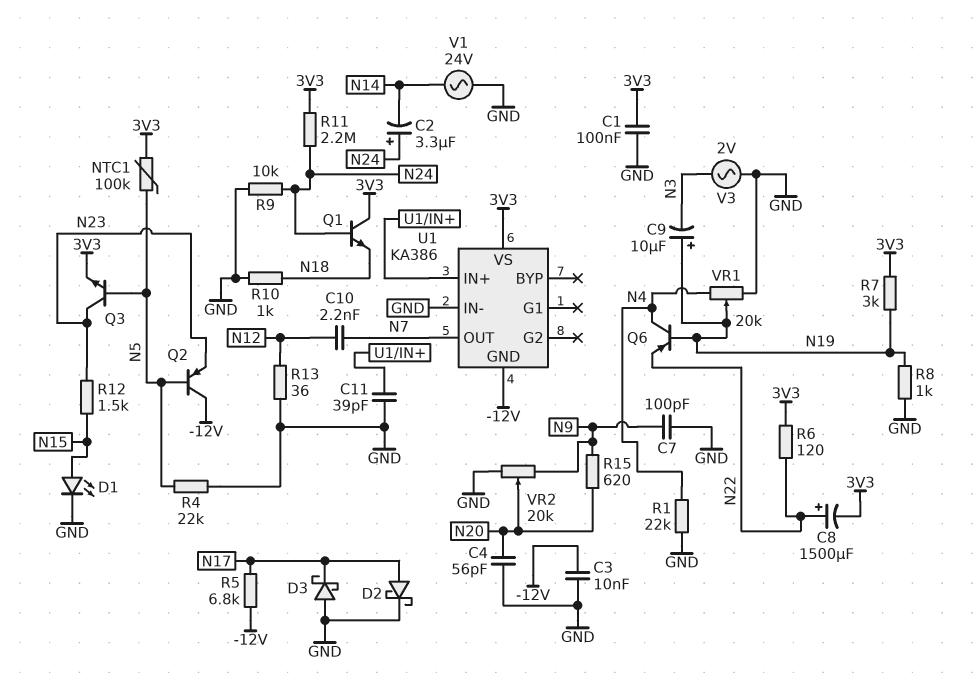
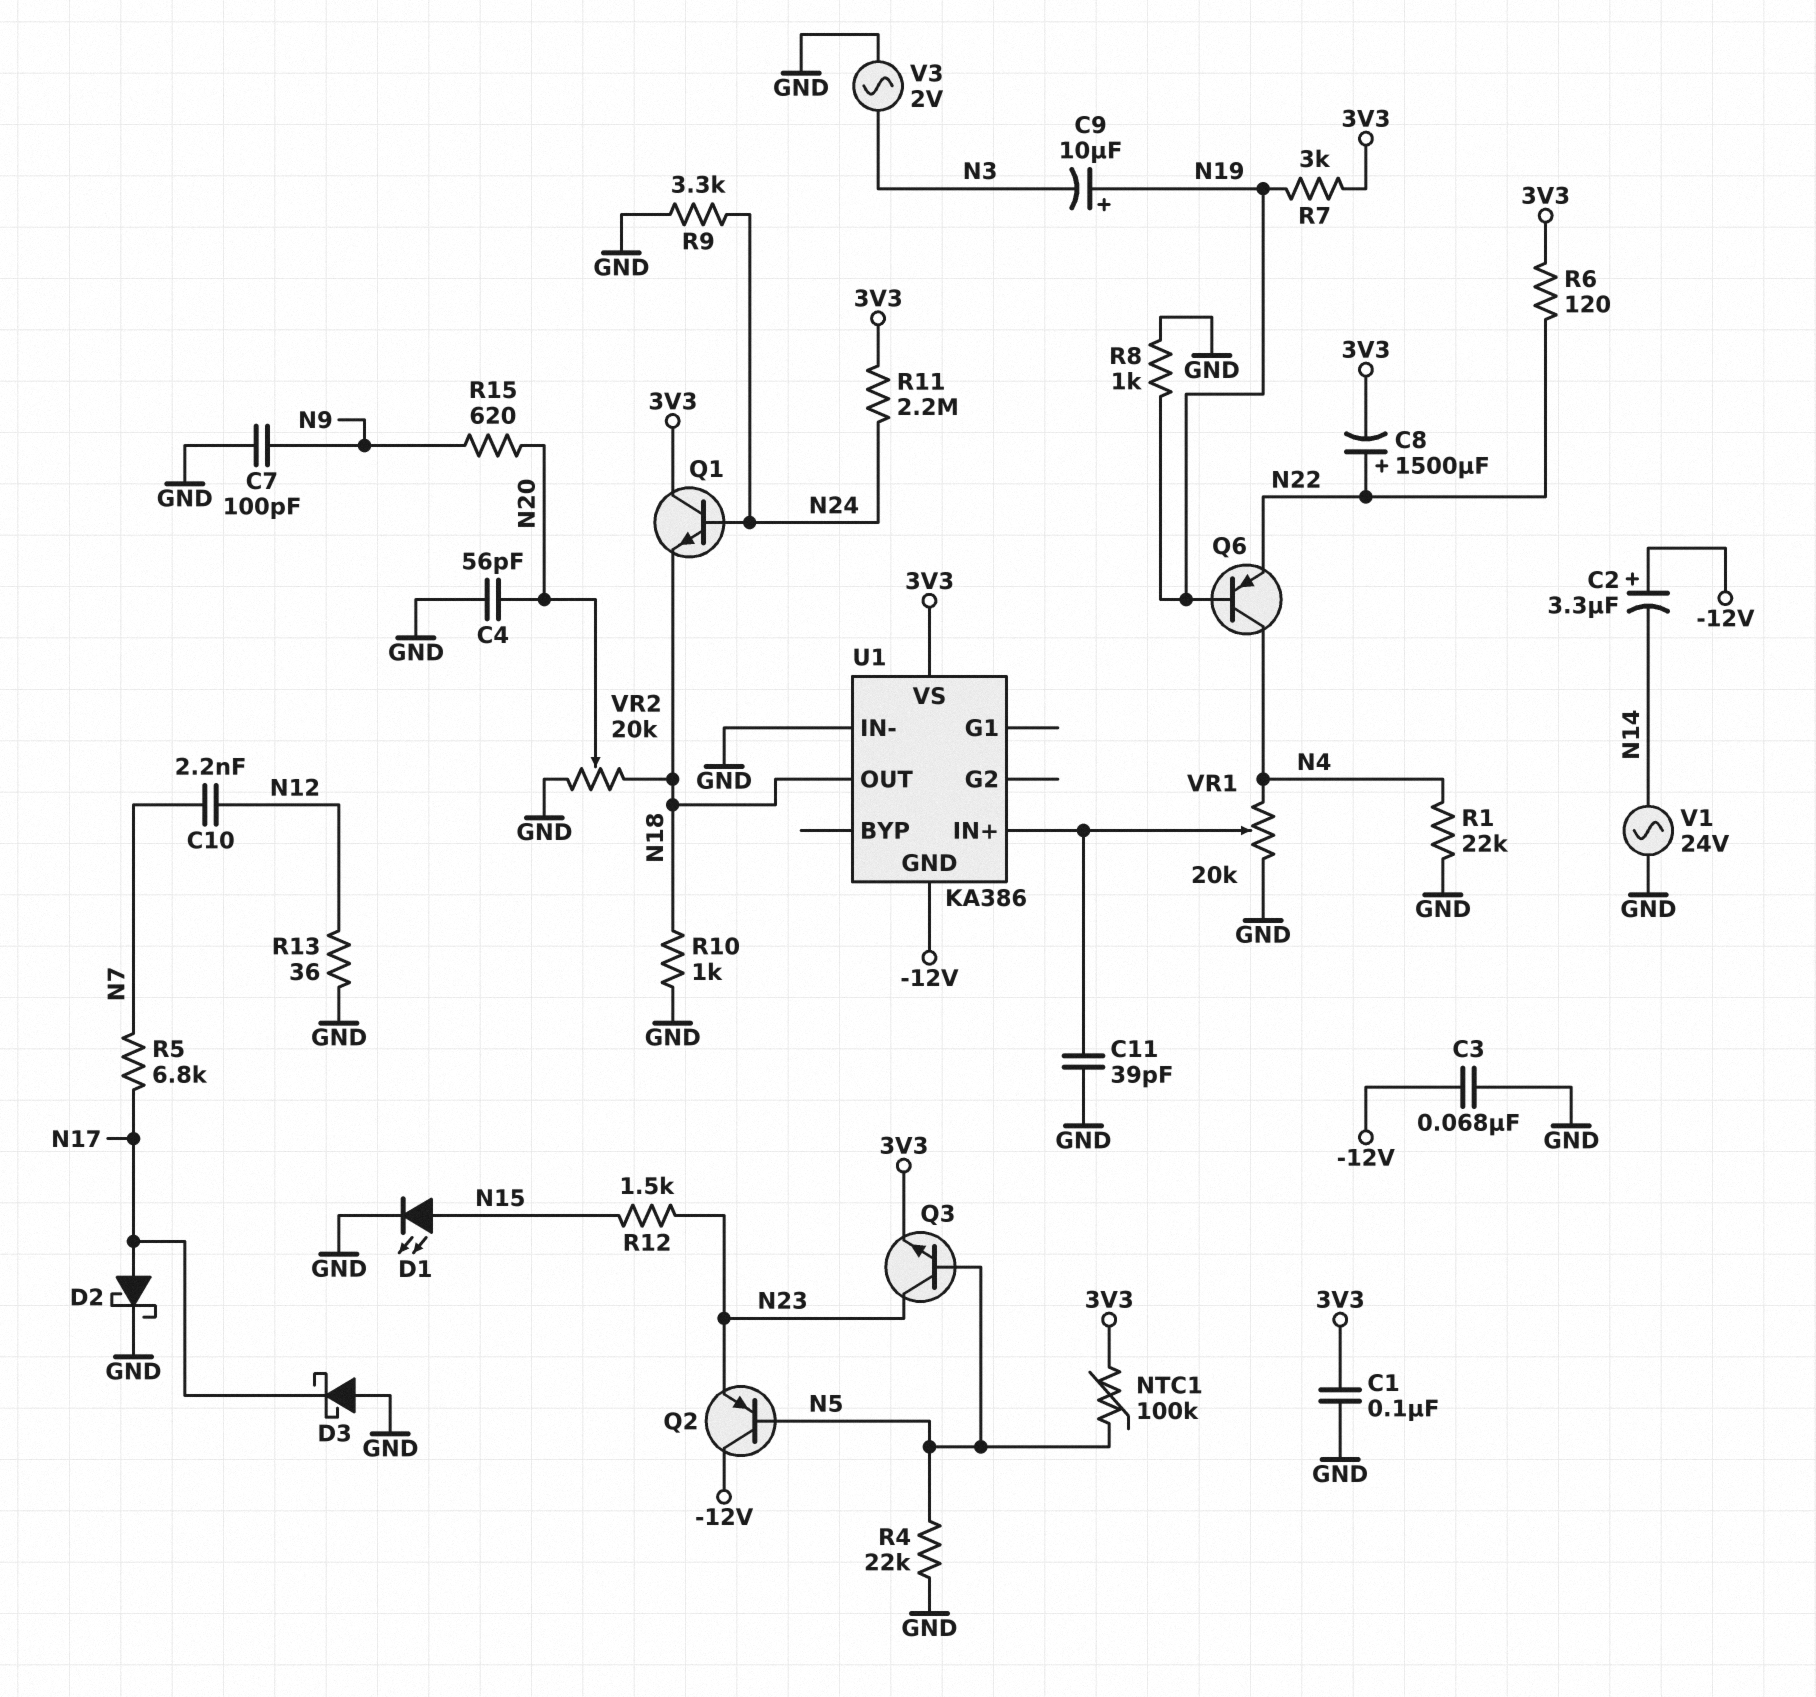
C2: 3.3uF (plus N24, minus N14) -> 3.3uF (plus -12V, minus N14)
C3: 10nF (-12V, GND) -> 68nF (-12V, GND)
R5: 6.8k (-12V, N17) -> 6.8k (N7, N17)
R9: 10k (GND, N24) -> 3.3k (GND, N24)
U1 pin OUT: N7 -> N18
VR1: 20k (GND, N4, wiper N19) -> 20k (GND, N4, wiper U1/IN+)
VR2: 20k (GND, N9, wiper N20) -> 20k (GND, N18, wiper N20)

